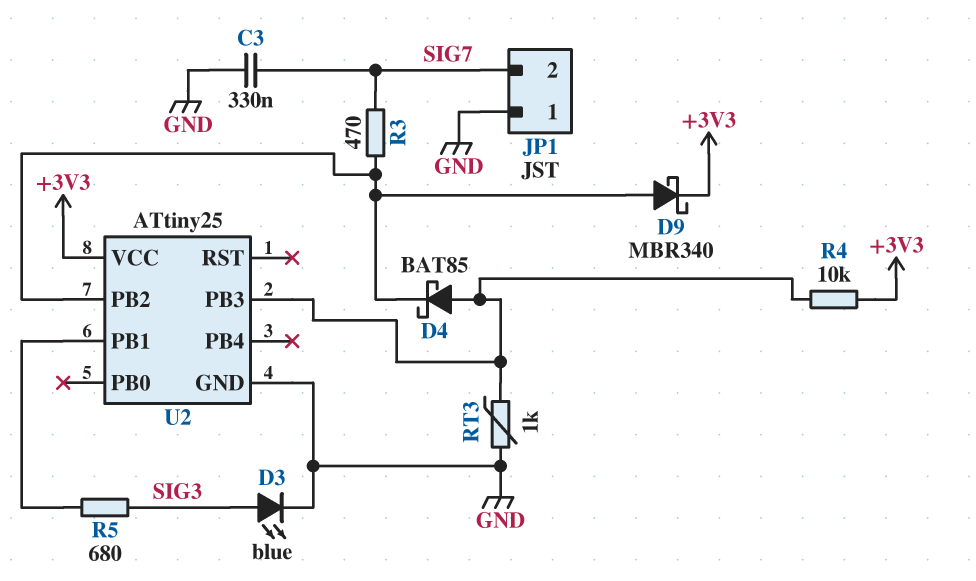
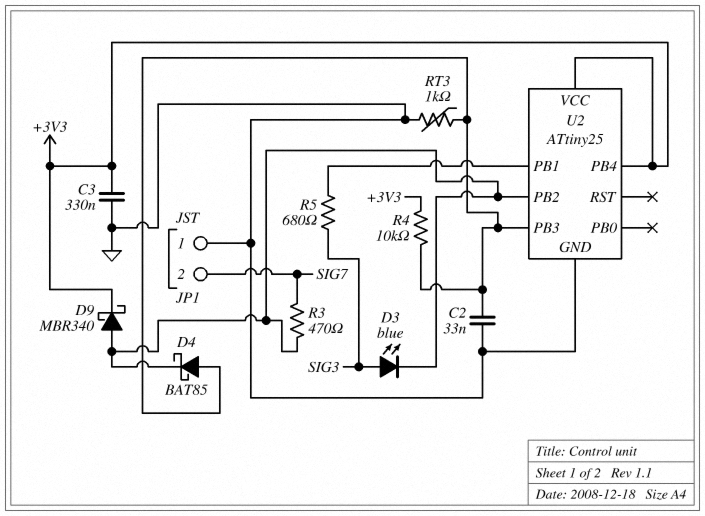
C2: none -> 33nF (GND, U2/PB3)
C3: 330nF (GND, SIG7) -> 330nF (+3V3, GND)
D3: LED blue (A SIG3, K GND) -> LED blue (A SIG3, K U2/PB2)
U2 pin PB4: none -> +3V3

